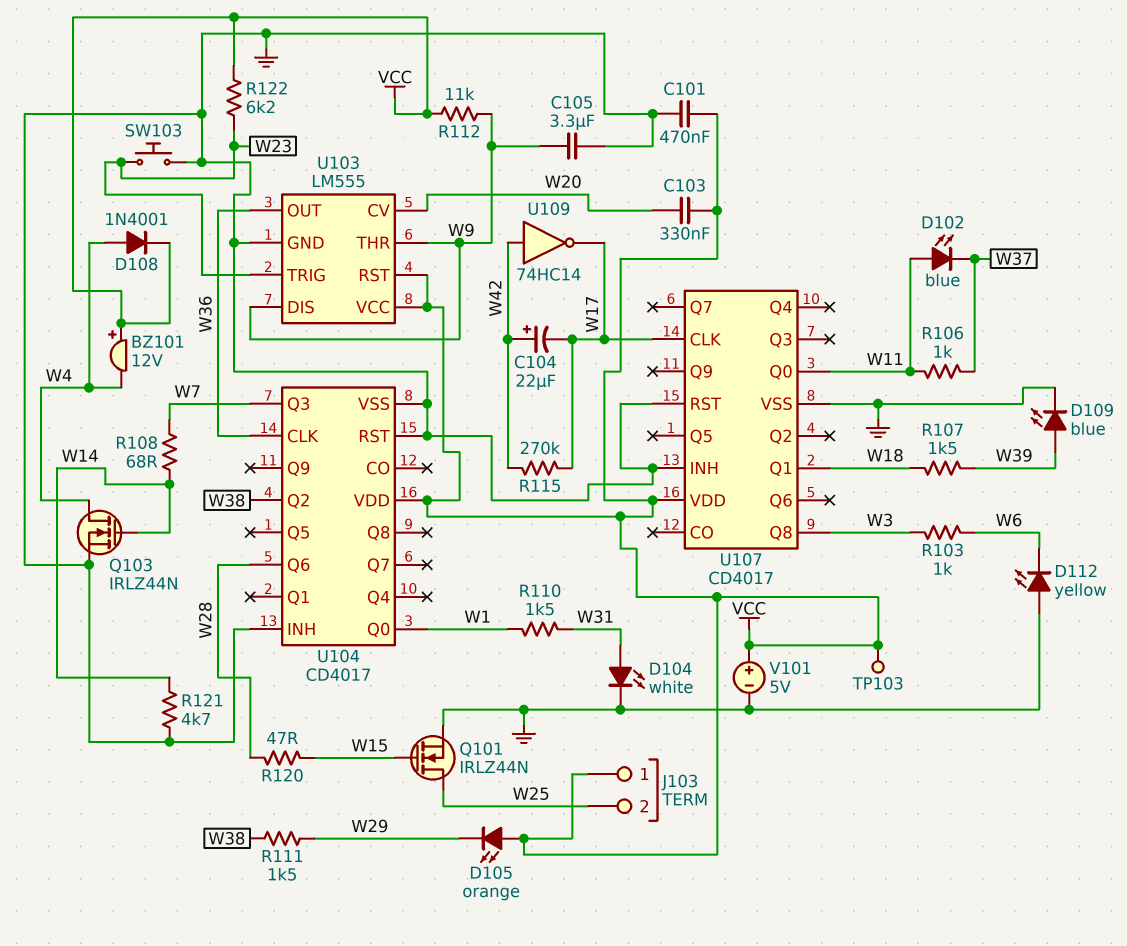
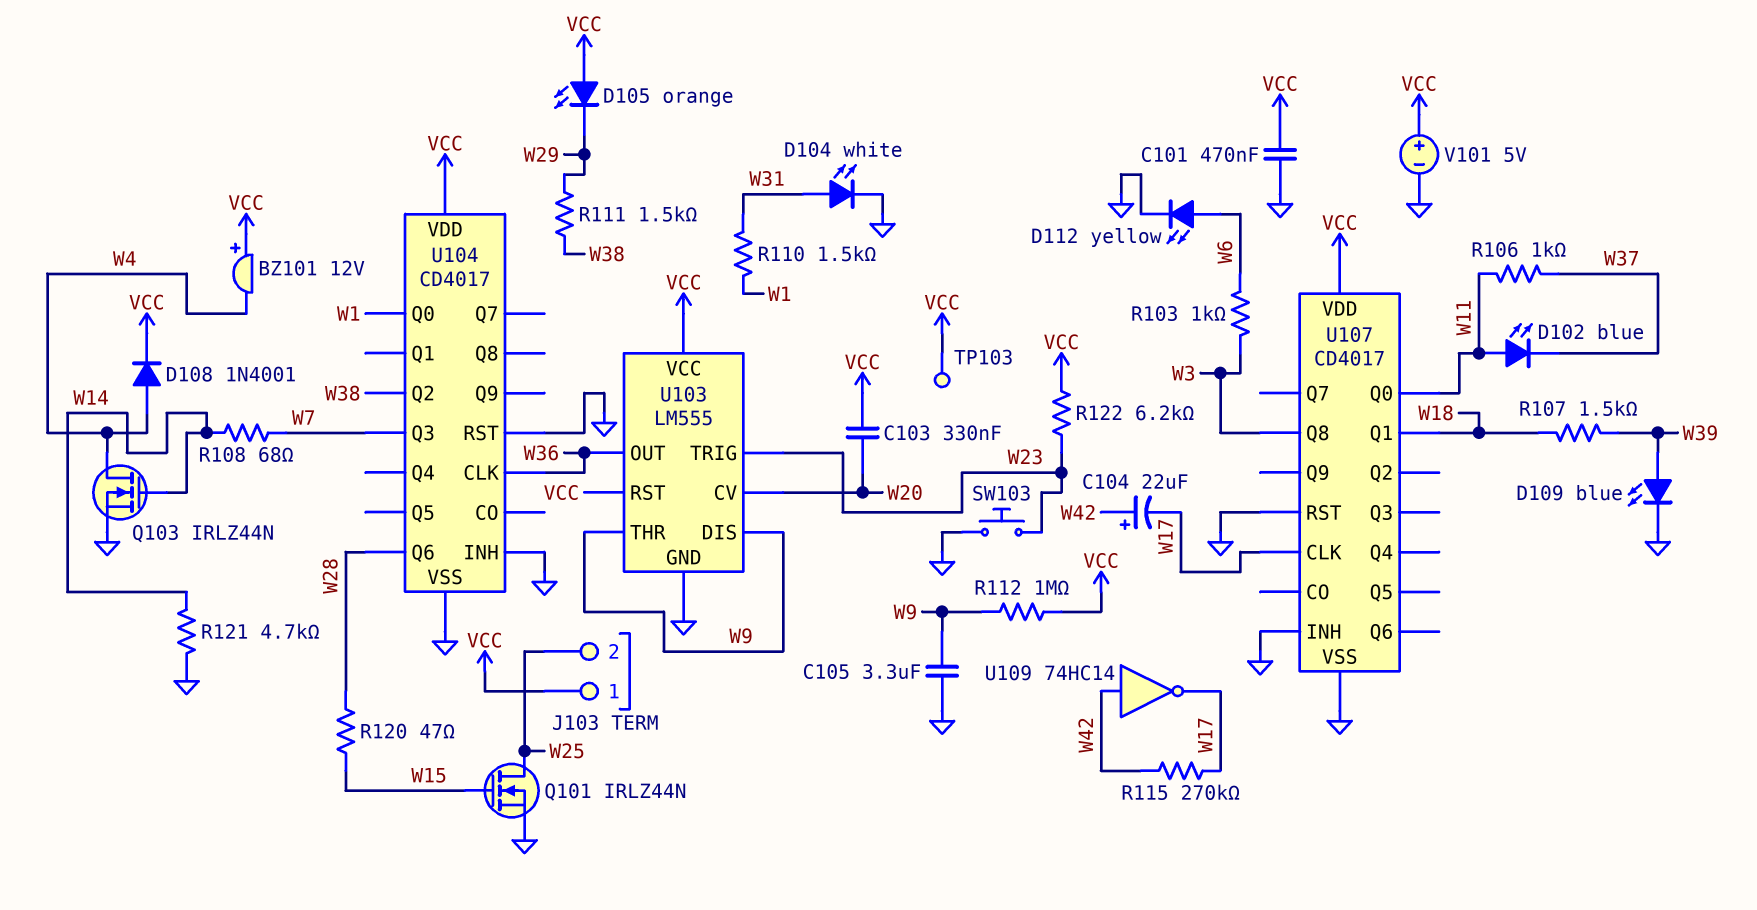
D112: LED yellow (A GND, K W6) -> LED yellow (A W6, K GND)
R112: 11k (VCC, W9) -> 1M (VCC, W9)

